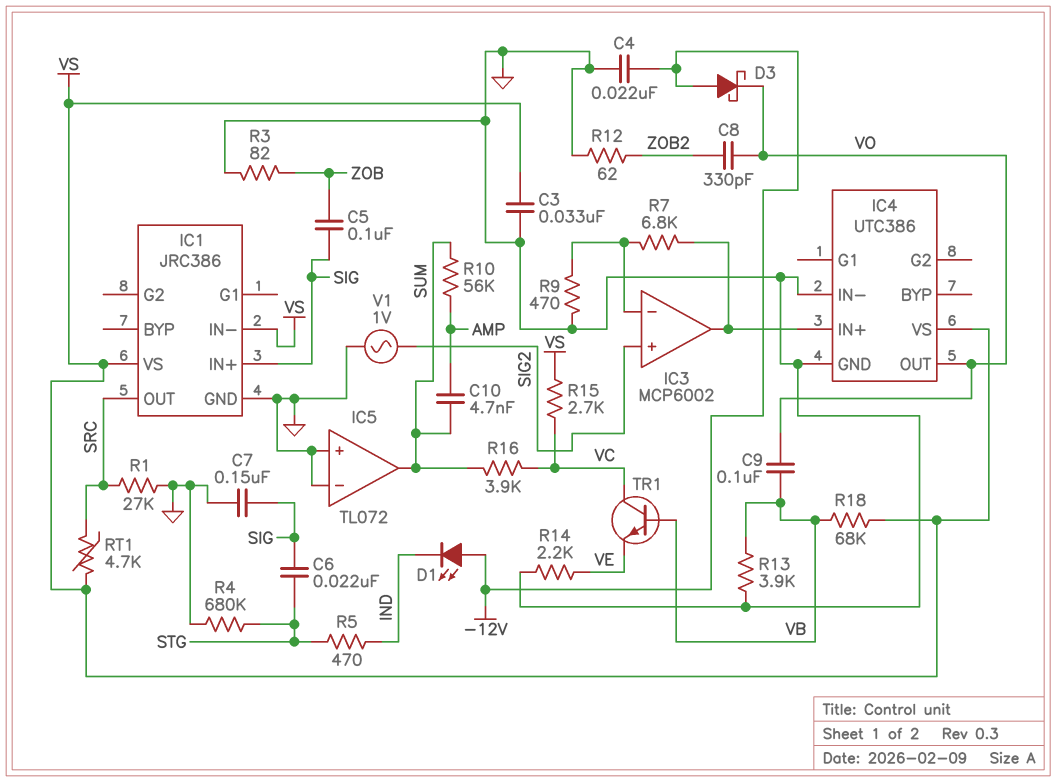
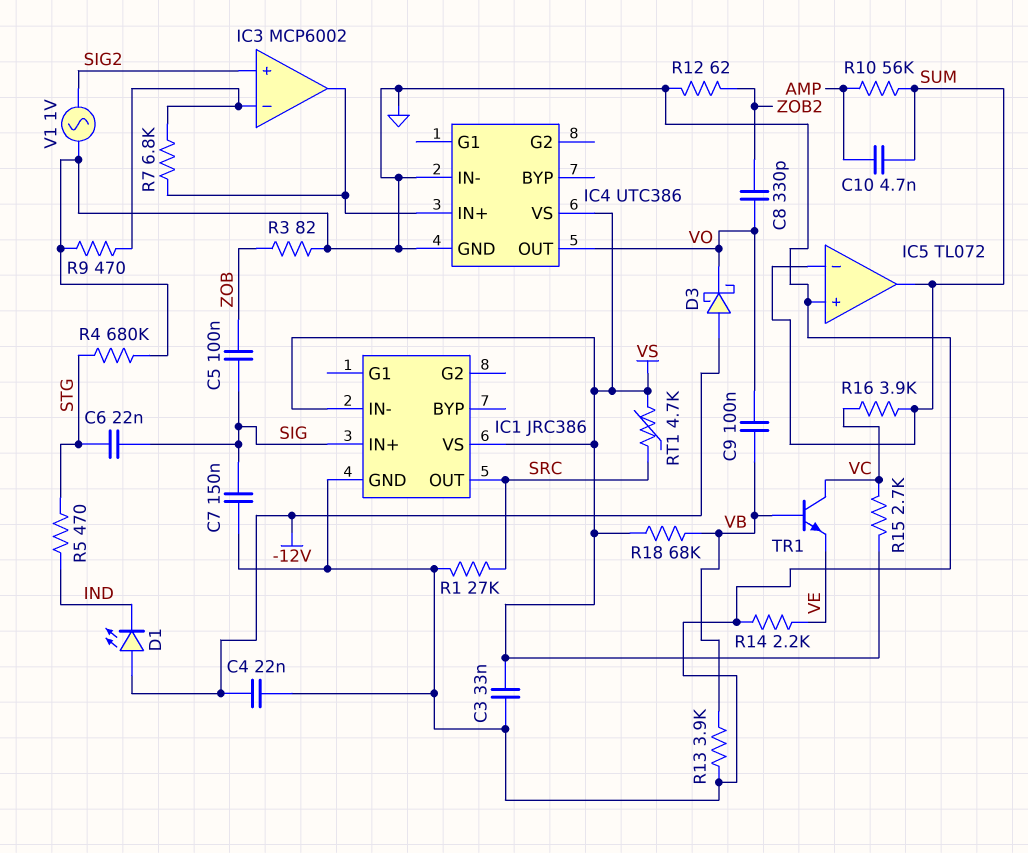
IC5 pin in-: GND -> SUM

